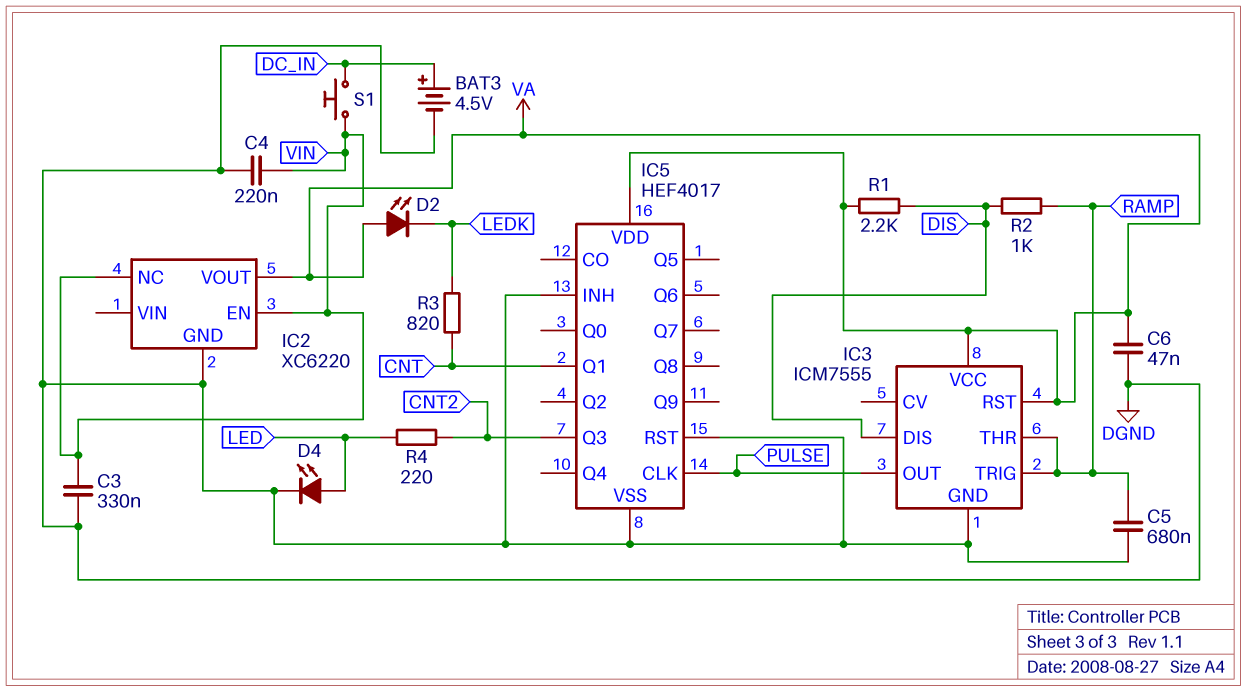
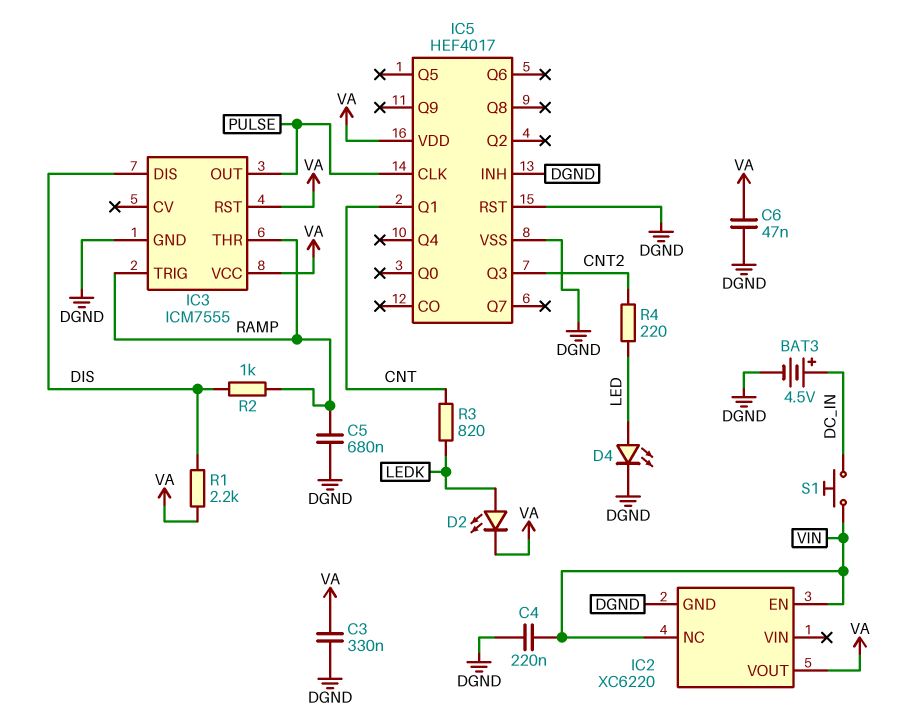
C3: 330nF (DGND, VIN) -> 330nF (DGND, VA)
D2: LED (A VA, K LEDK) -> LED (A LEDK, K VA)

